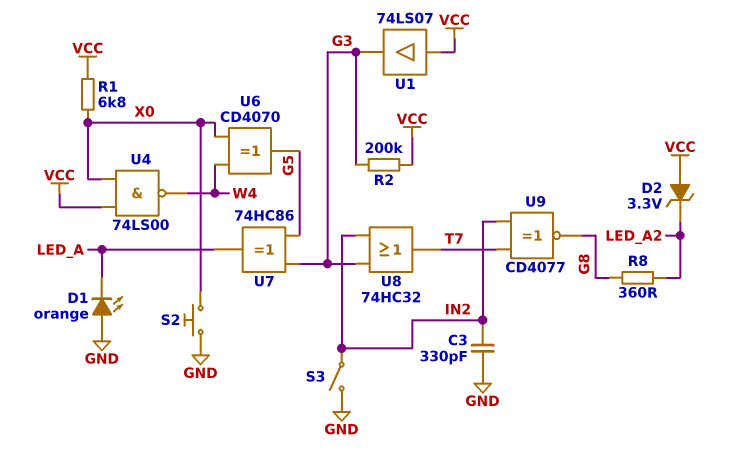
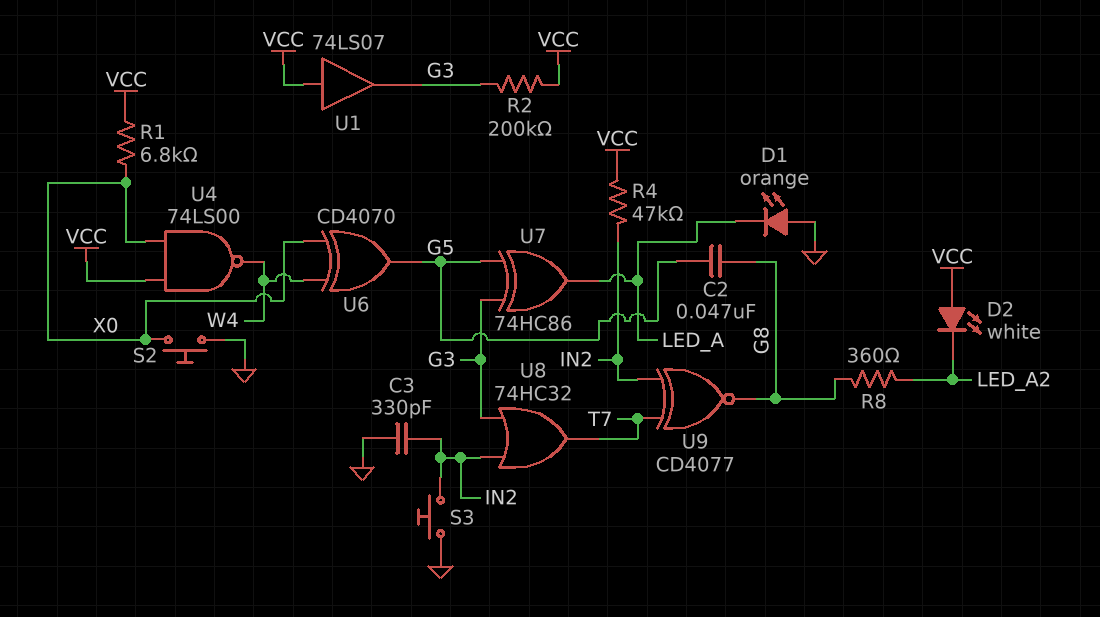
C2: none -> 47nF (G5, G8)
D2: zener 3.3V (A VCC, K LED_A2) -> LED white (A VCC, K LED_A2)
R4: none -> 47k (IN2, VCC)
S3: switch (GND, IN2) -> button (GND, IN2)

